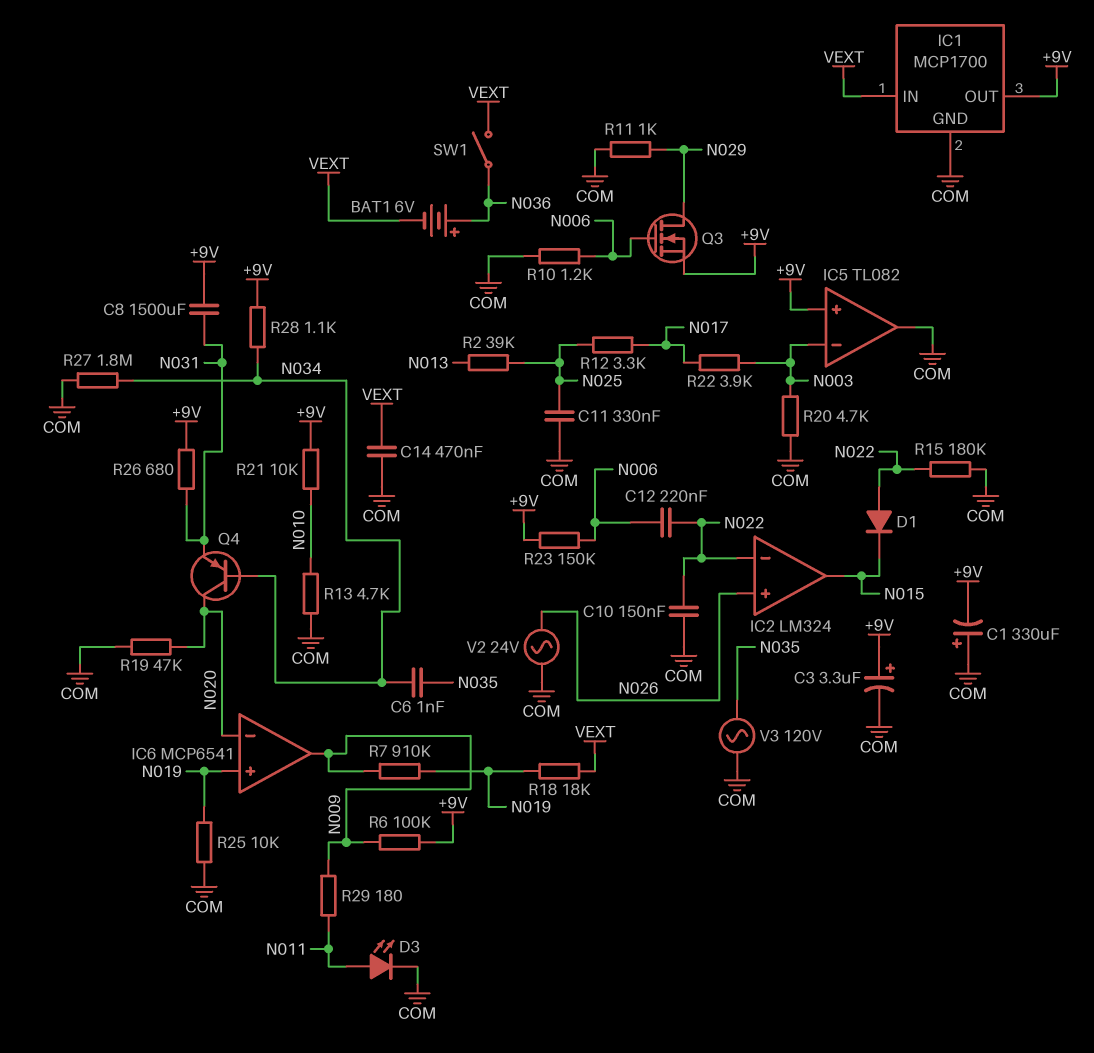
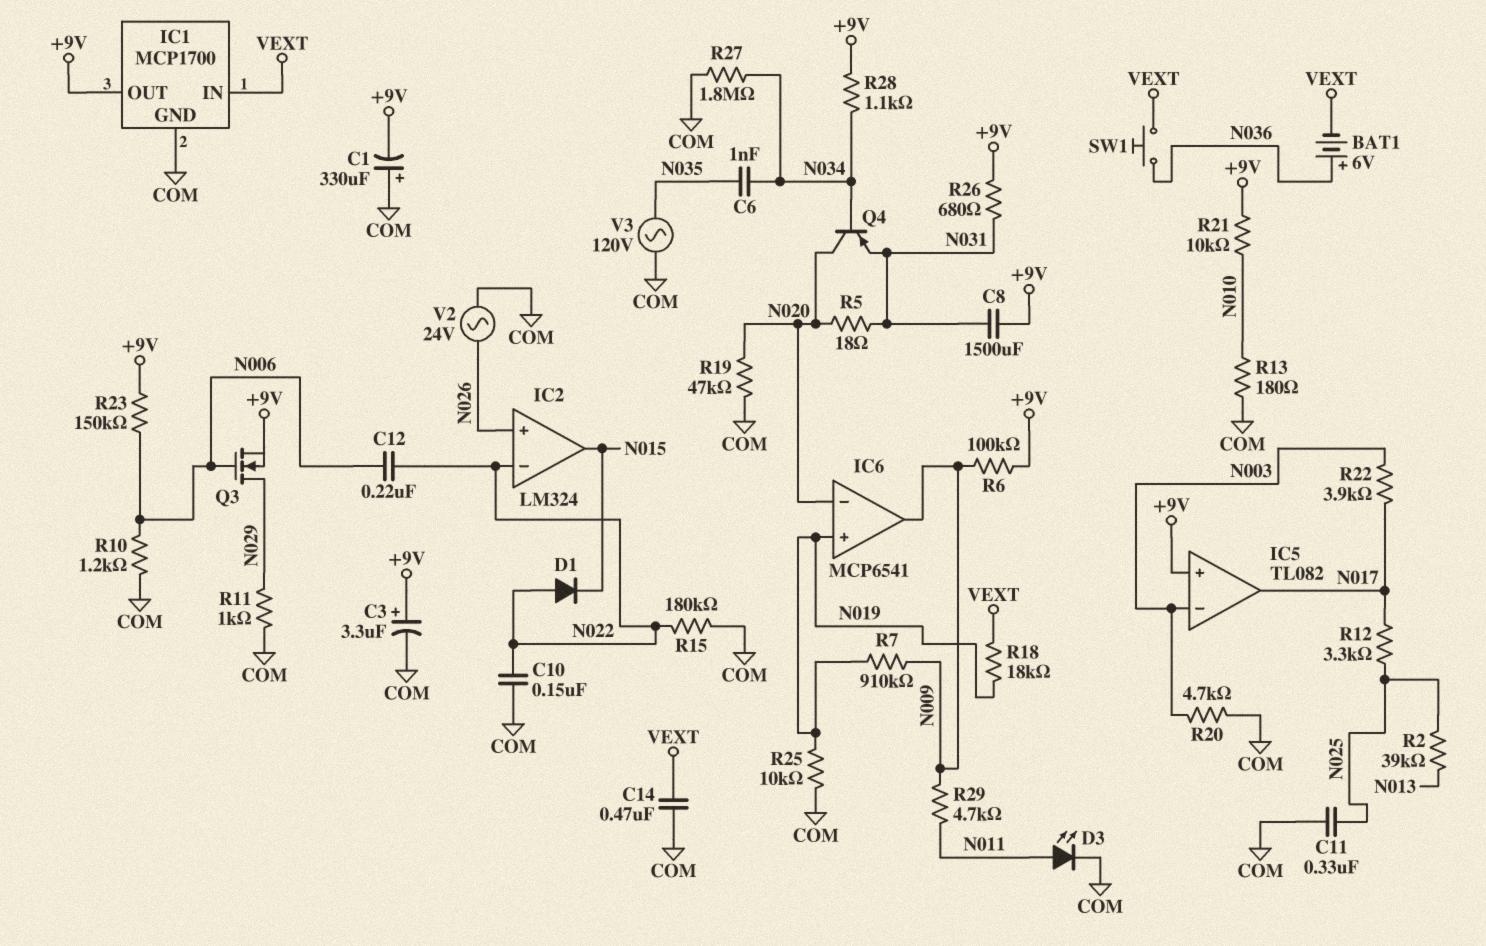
IC5 pin out: COM -> N017
R5: none -> 18 (N020, N031)
R13: 4.7k (COM, N010) -> 180 (COM, N010)
R29: 180 (N009, N011) -> 4.7k (N009, N011)
SW1: switch (N036, VEXT) -> button (N036, VEXT)

